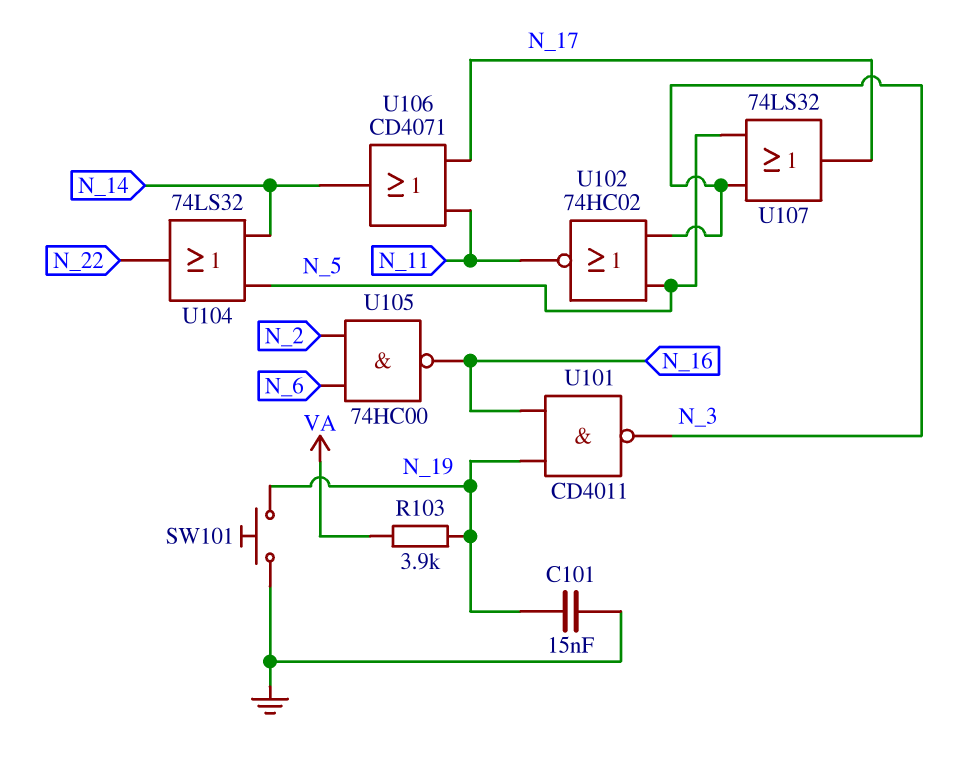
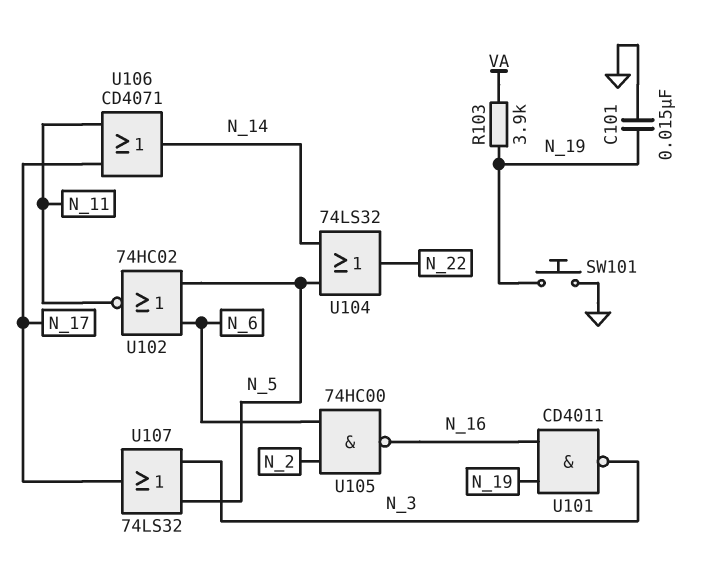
U102: NOR 74HC02 (in N_3, in N_5, out N_11) -> NOR 74HC02 (in N_5, in N_6, out N_11)

